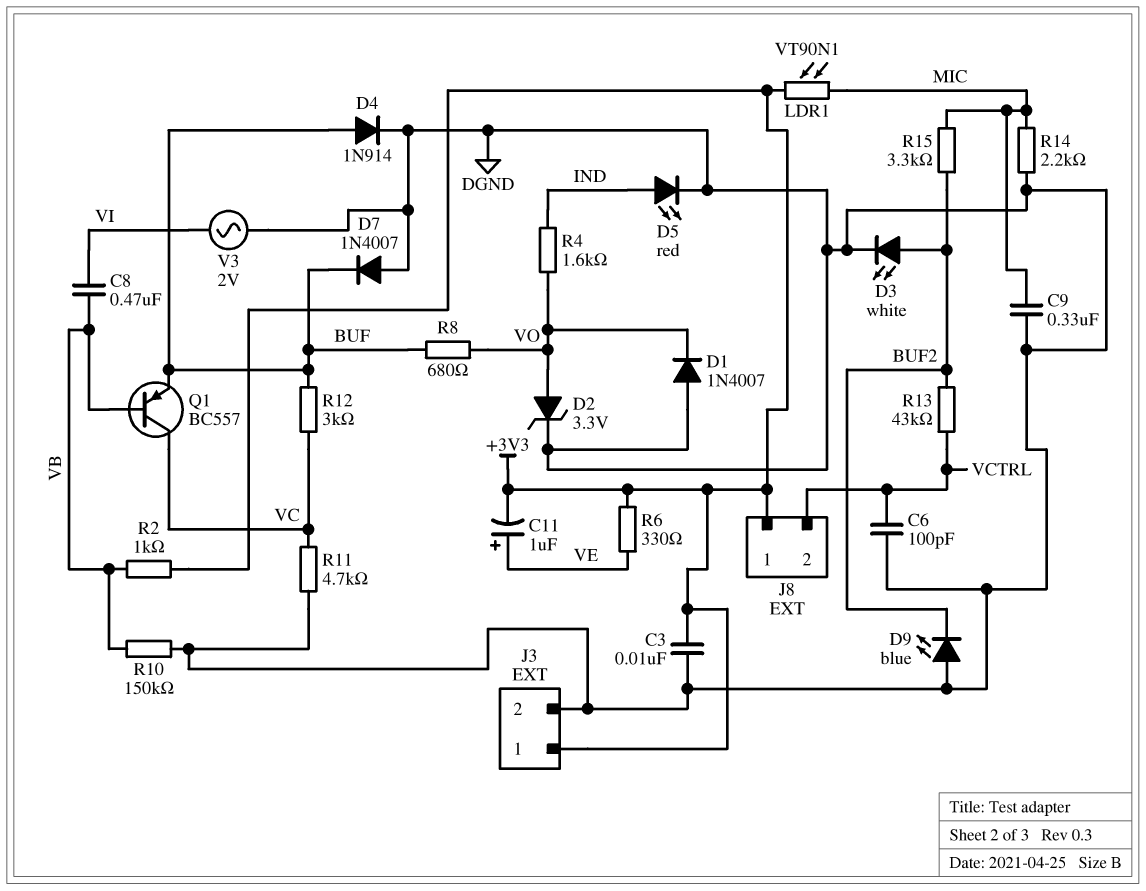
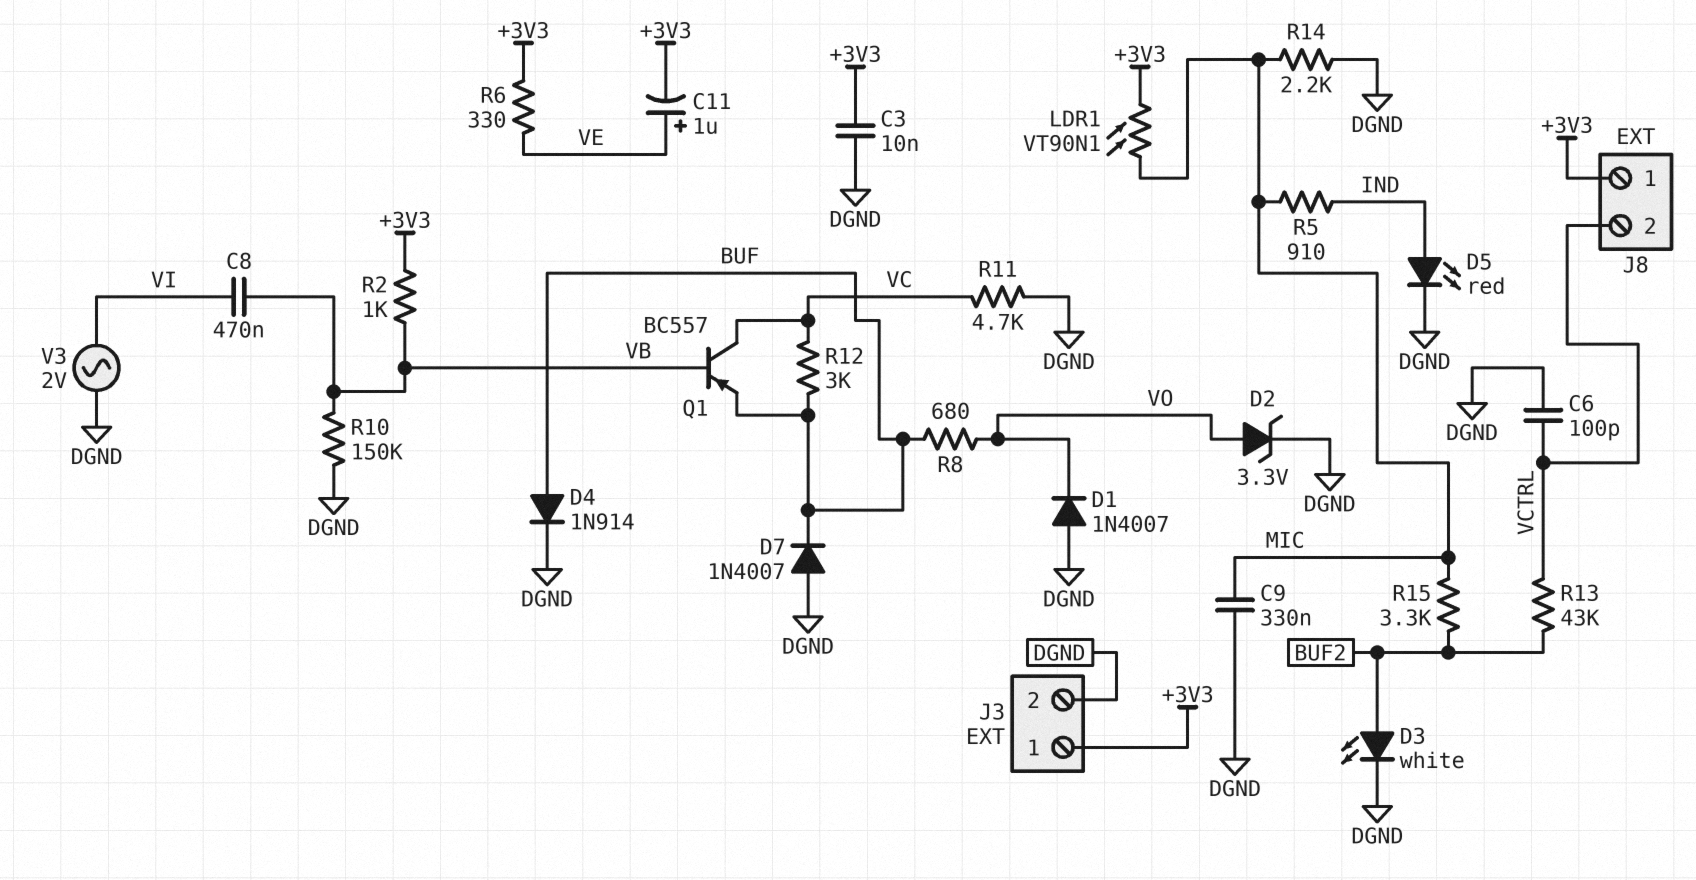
D9: LED blue (A DGND, K BUF2) -> none
R4: 1.6k (IND, VO) -> none
R5: none -> 910 (IND, MIC)

